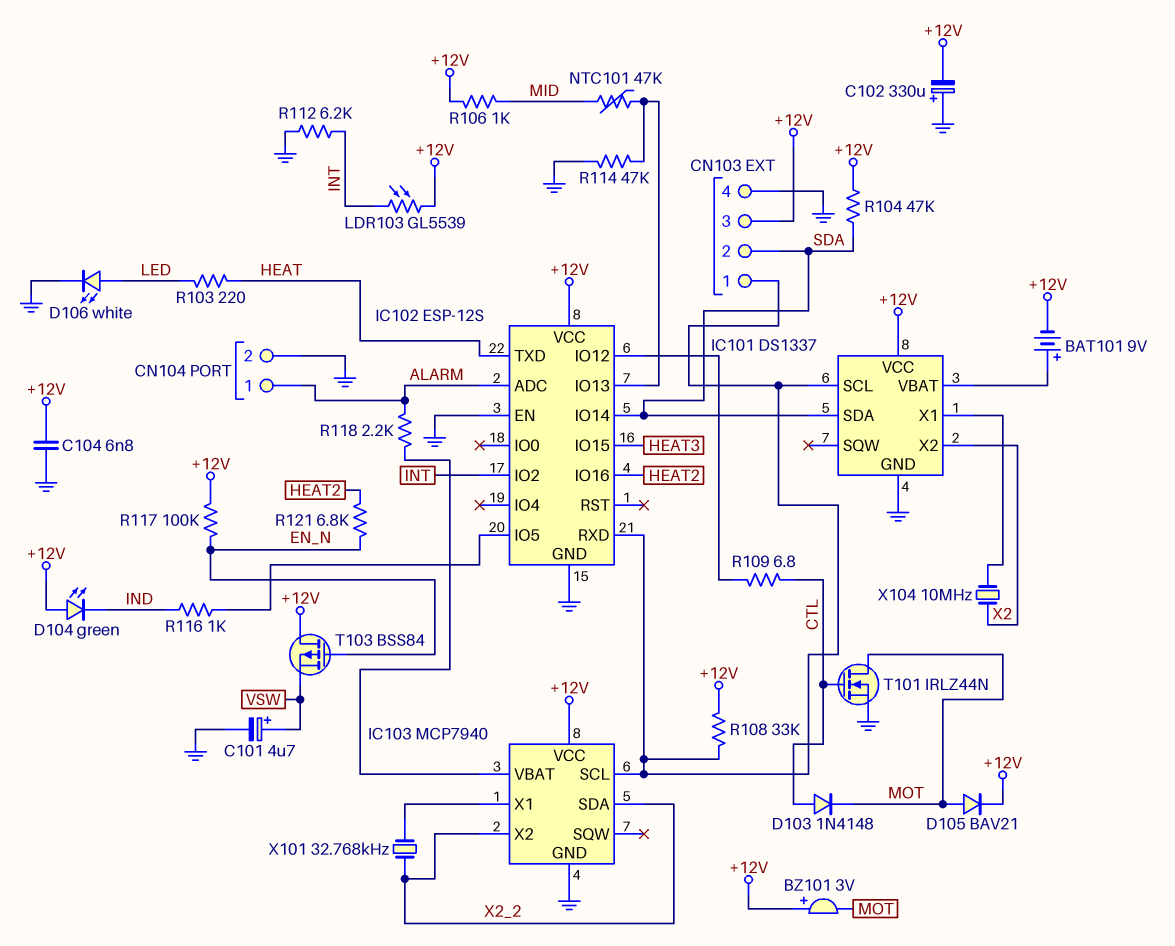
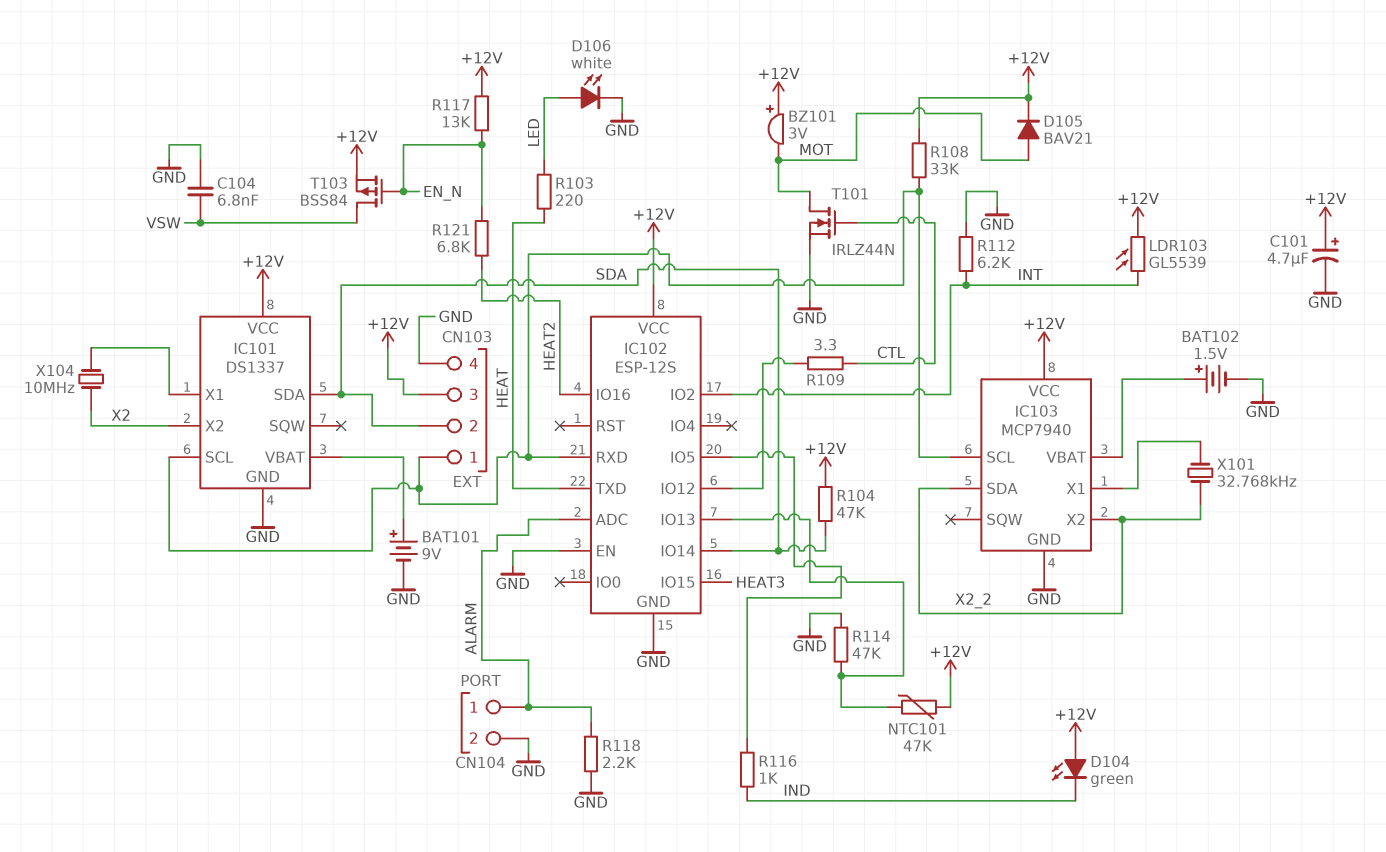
BAT101: 9V (plus IC101/VBAT, minus +12V) -> 9V (plus IC101/VBAT, minus GND)
BAT102: none -> 1.5V (plus IC103/VBAT, minus GND)
C101: 4.7uF (plus VSW, minus GND) -> 4.7uF (plus +12V, minus GND)
C102: 330uF (plus GND, minus +12V) -> none
C104: 6.8nF (+12V, GND) -> 6.8nF (GND, VSW)
D103: diode 1N4148 (A CTL, K MOT) -> none
NTC101: 47k (IC102/IO13, MID) -> 47k (+12V, IC102/IO13)
R106: 1k (+12V, MID) -> none
R109: 6.8 (CTL, IC102/IO12) -> 3.3 (CTL, IC102/IO12)
R117: 100k (+12V, EN_N) -> 13k (+12V, EN_N)
R118: 2.2k (ALARM, IC103/VBAT) -> 2.2k (ALARM, GND)
T103: PMOS BSS84 (G EN_N, D +12V, S VSW) -> PMOS BSS84 (G EN_N, D VSW, S +12V)

